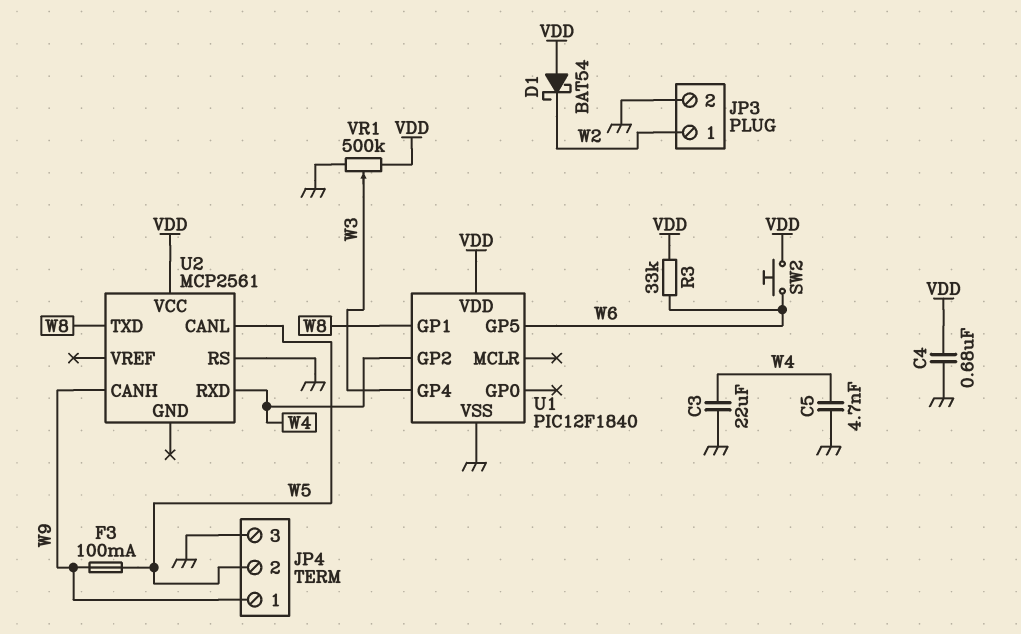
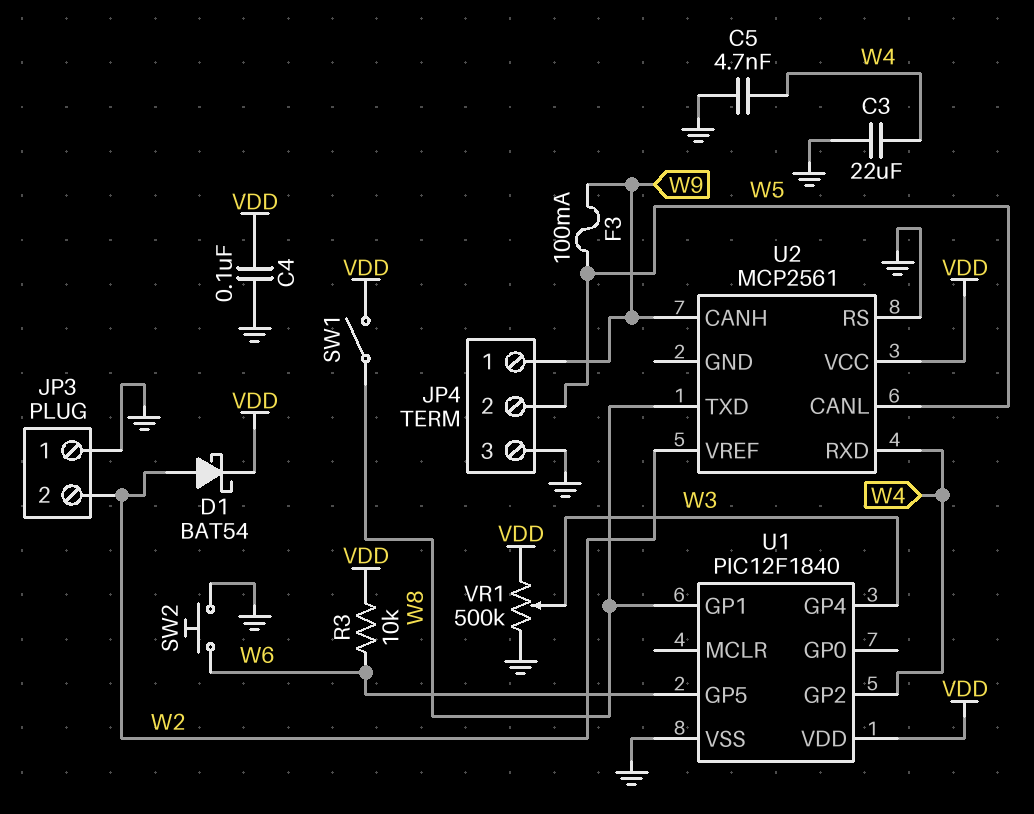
C4: 680nF (GND, VDD) -> 100nF (GND, VDD)
D1: schottky BAT54 (A VDD, K W2) -> schottky BAT54 (A W2, K VDD)
JP3 pin 1: W2 -> GND
JP3 pin 2: GND -> W2
R3: 33k (VDD, W6) -> 10k (VDD, W6)
SW1: none -> switch (VDD, W8)
SW2: button (VDD, W6) -> button (GND, W6)
U2 pin VREF: none -> W2

